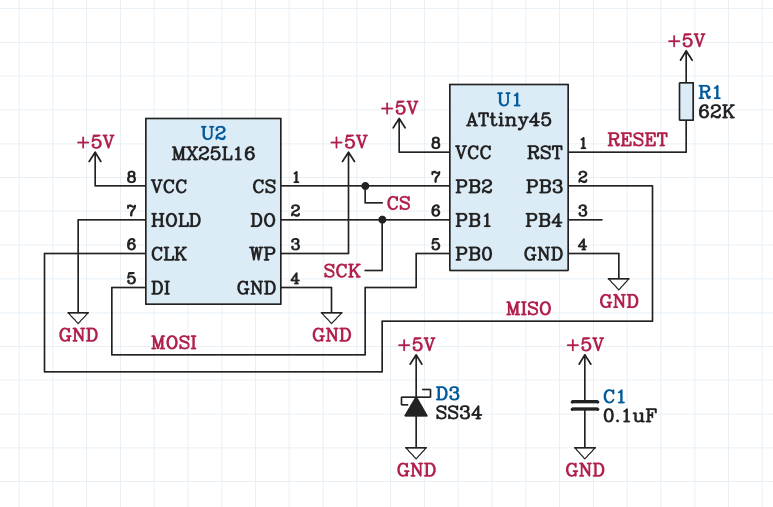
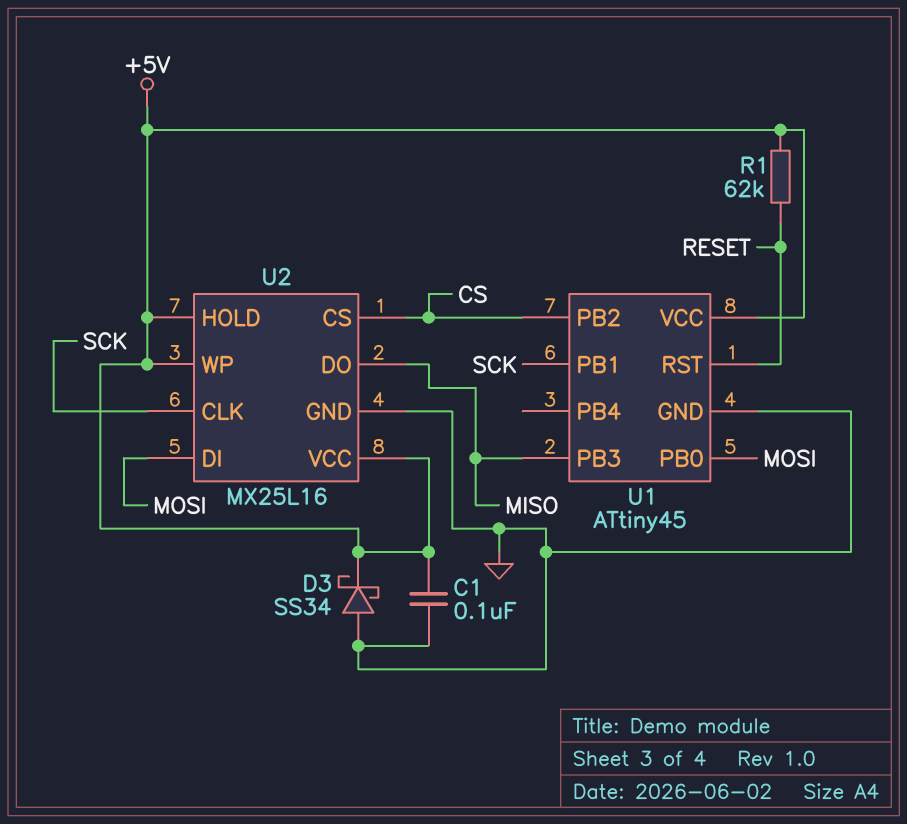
U2 pin CLK: MISO -> SCK
U2 pin DO: SCK -> MISO
U2 pin HOLD: GND -> +5V

